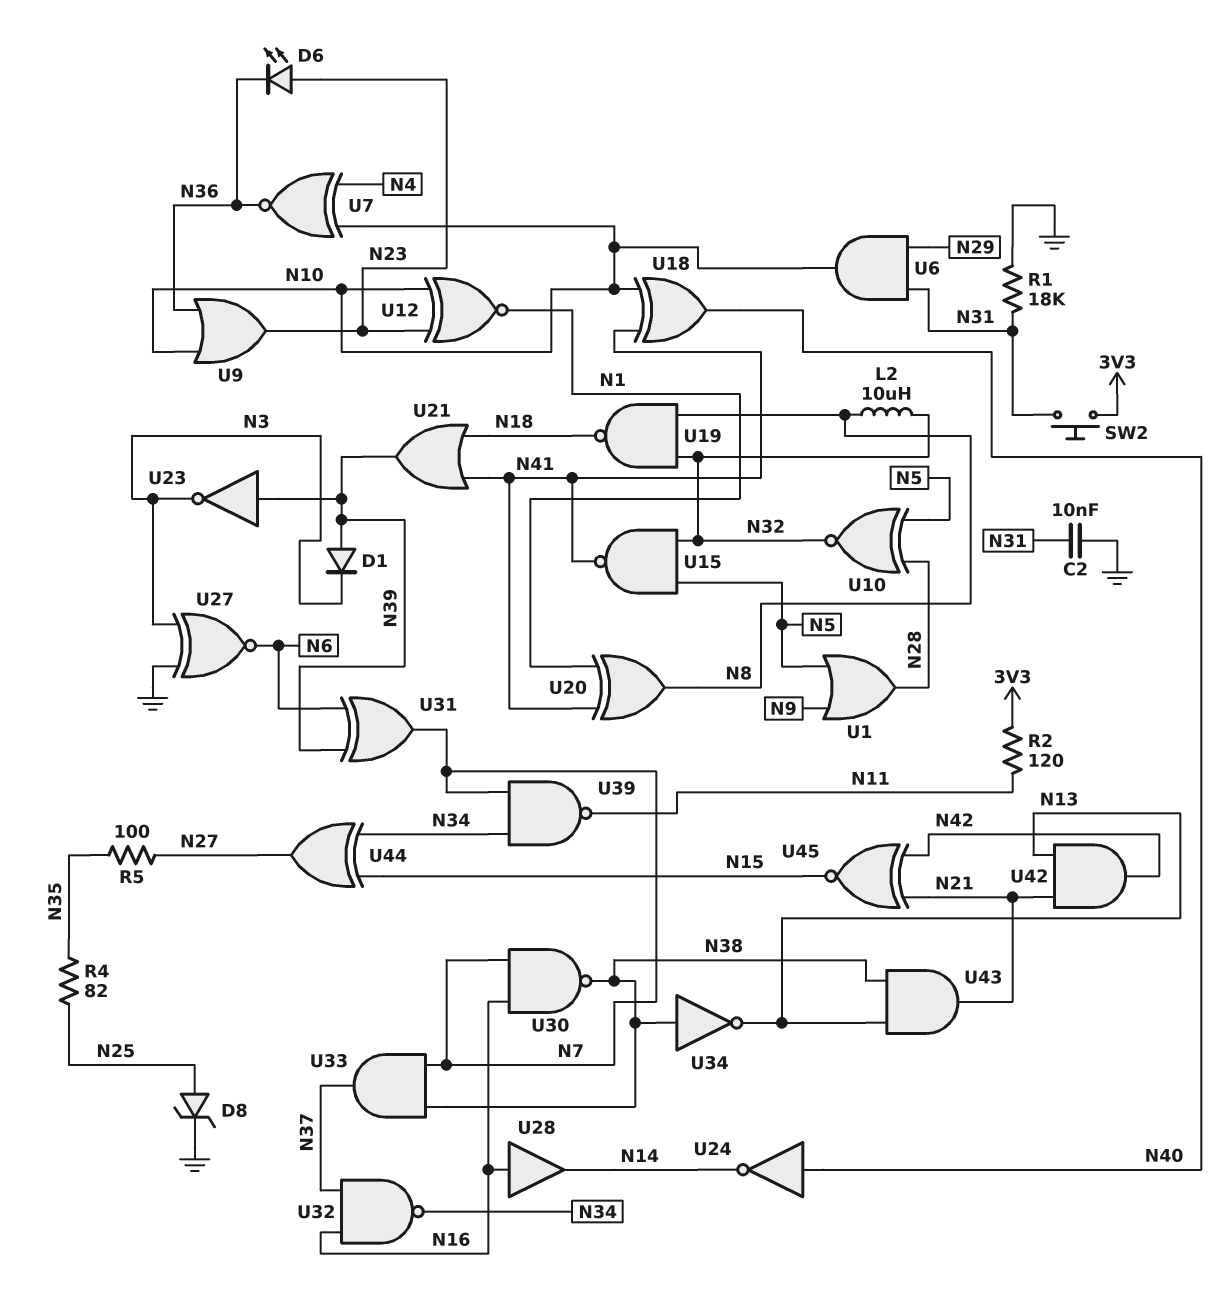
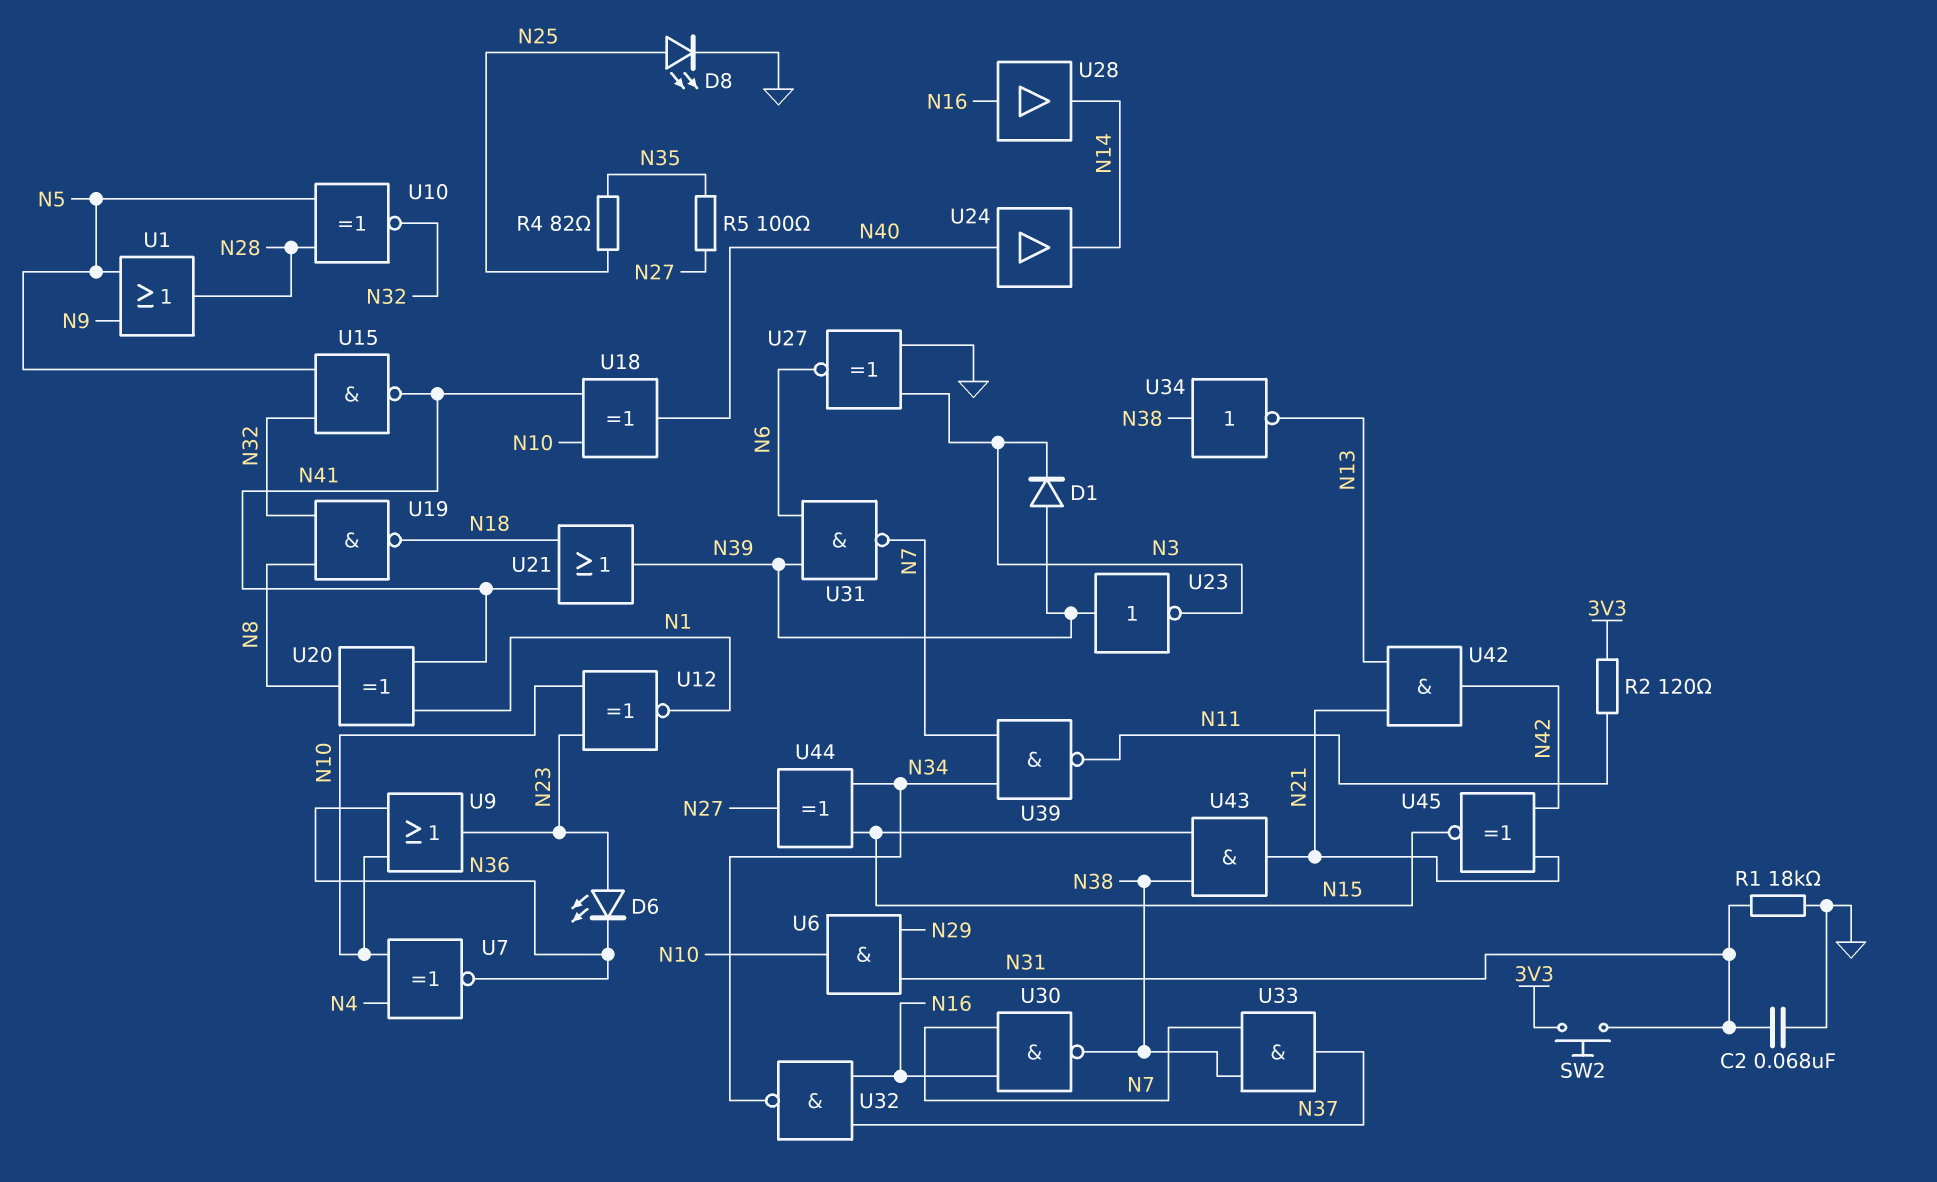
C2: 10nF (GND, N31) -> 68nF (GND, N31)
D8: zener (A N25, K GND) -> LED (A N25, K GND)
L2: 10uH (N8, N32) -> none
U24: NOT (in N40, out N14) -> buffer (in N40, out N14)
U31: XOR (in N6, in N39, out N7) -> NAND (in N6, in N39, out N7)
U43: AND (in N13, in N38, out N21) -> AND (in N15, in N38, out N21)

